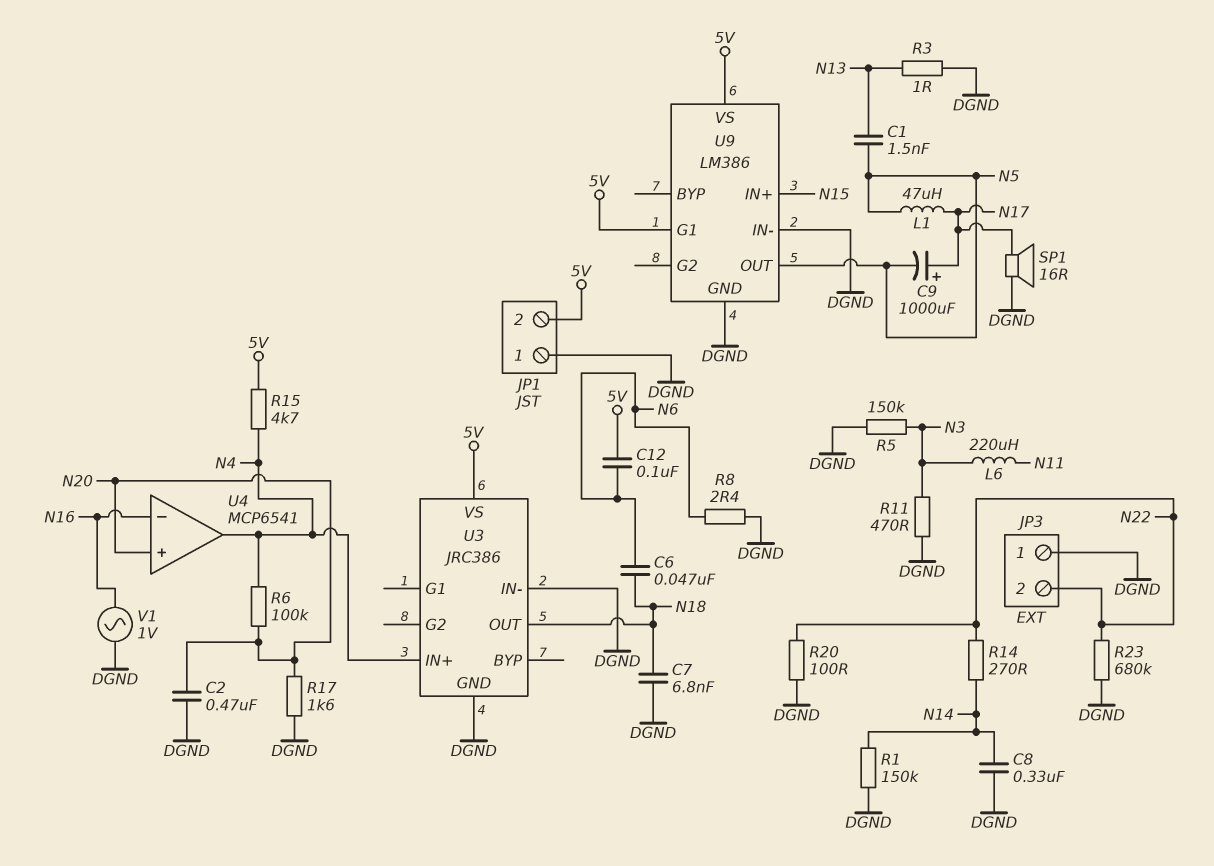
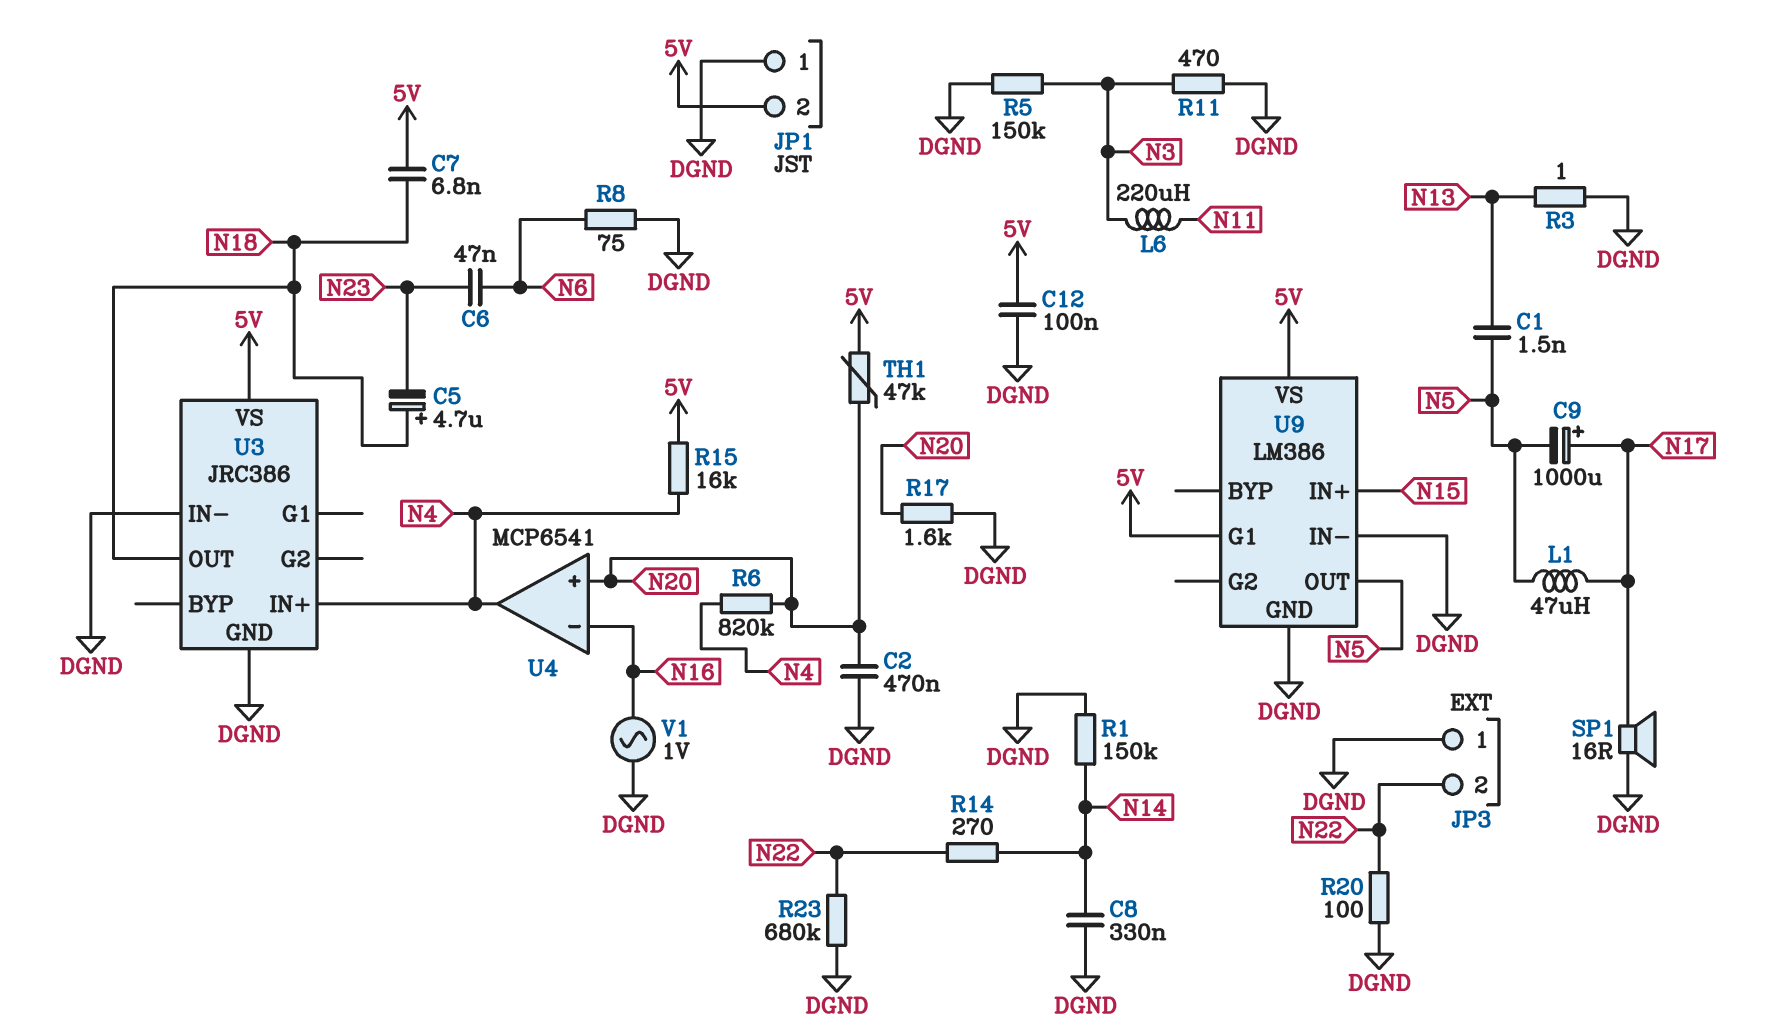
C5: none -> 4.7uF (plus N18, minus N23)
C6: 47nF (N6, N18) -> 47nF (N6, N23)
C7: 6.8nF (DGND, N18) -> 6.8nF (5V, N18)
C12: 100nF (5V, N6) -> 100nF (5V, DGND)
R6: 100k (N4, N20) -> 820k (N4, N20)
R8: 2.4 (DGND, N6) -> 75 (DGND, N6)
R15: 4.7k (5V, N4) -> 16k (5V, N4)
TH1: none -> 47k (5V, N20)

